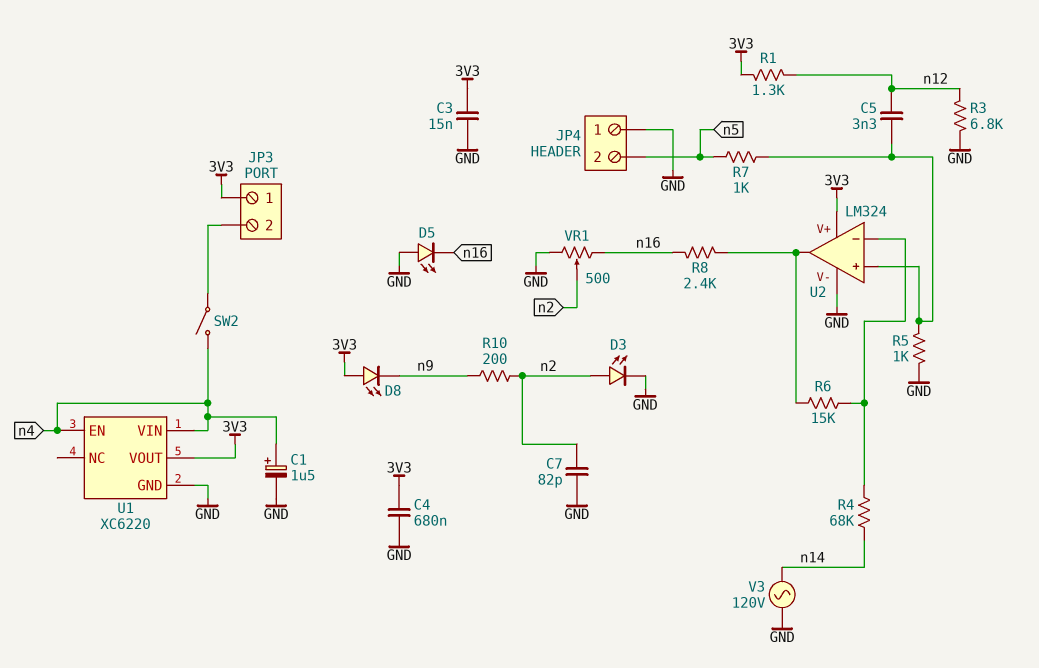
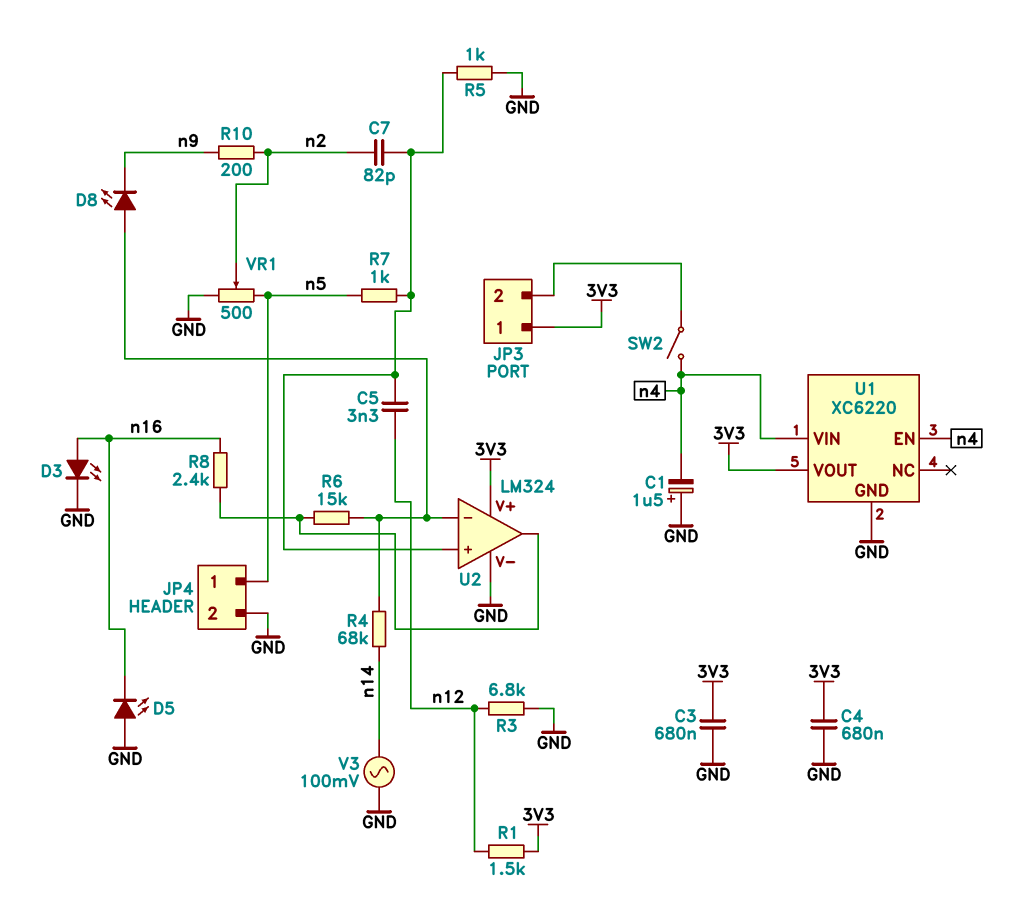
C1: 1.5uF (plus n4, minus GND) -> 1.5uF (plus GND, minus n4)
C3: 15nF (3V3, GND) -> 680nF (3V3, GND)
C7: 82pF (GND, n2) -> 82pF (U2/in+, n2)
D3: LED (A n2, K GND) -> LED (A n16, K GND)
D8: LED (A 3V3, K n9) -> LED (A U2/in-, K n9)
JP4 pin 1: GND -> n5
JP4 pin 2: n5 -> GND
R1: 1.3k (3V3, n12) -> 1.5k (3V3, n12)
V3: AC 120V (GND, n14) -> AC 100mV (GND, n14)
VR1: 500 (GND, n16, wiper n2) -> 500 (GND, n5, wiper n2)

